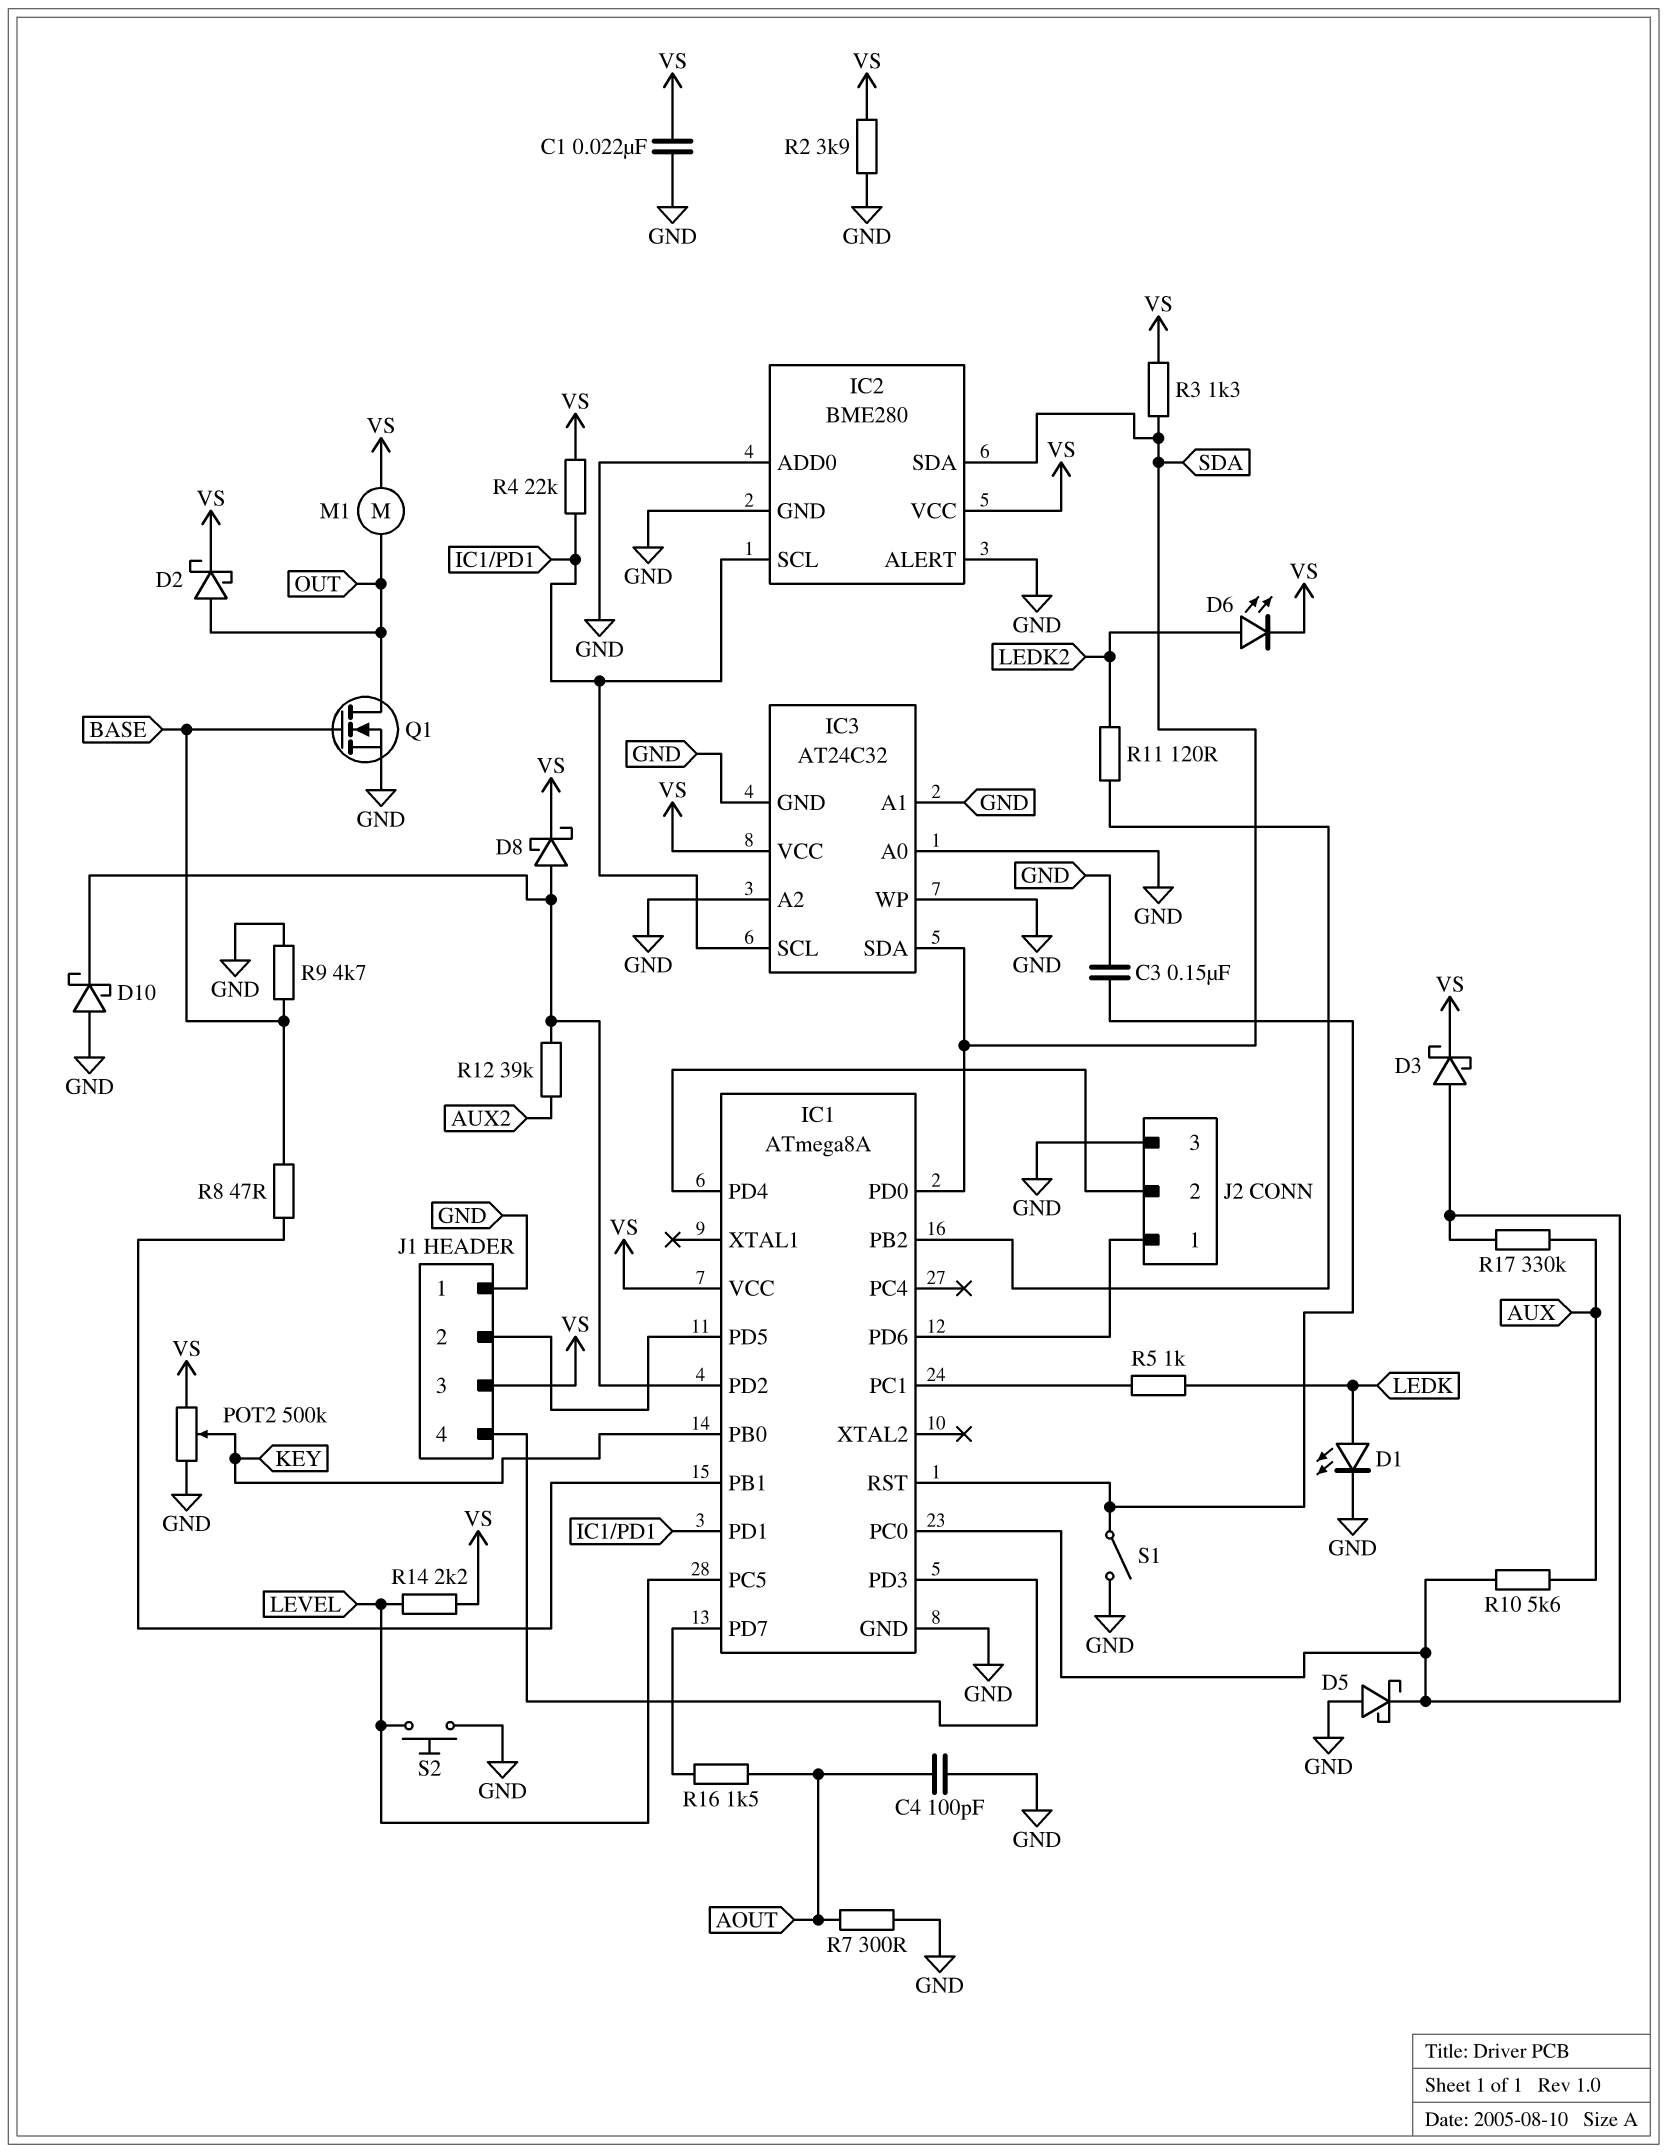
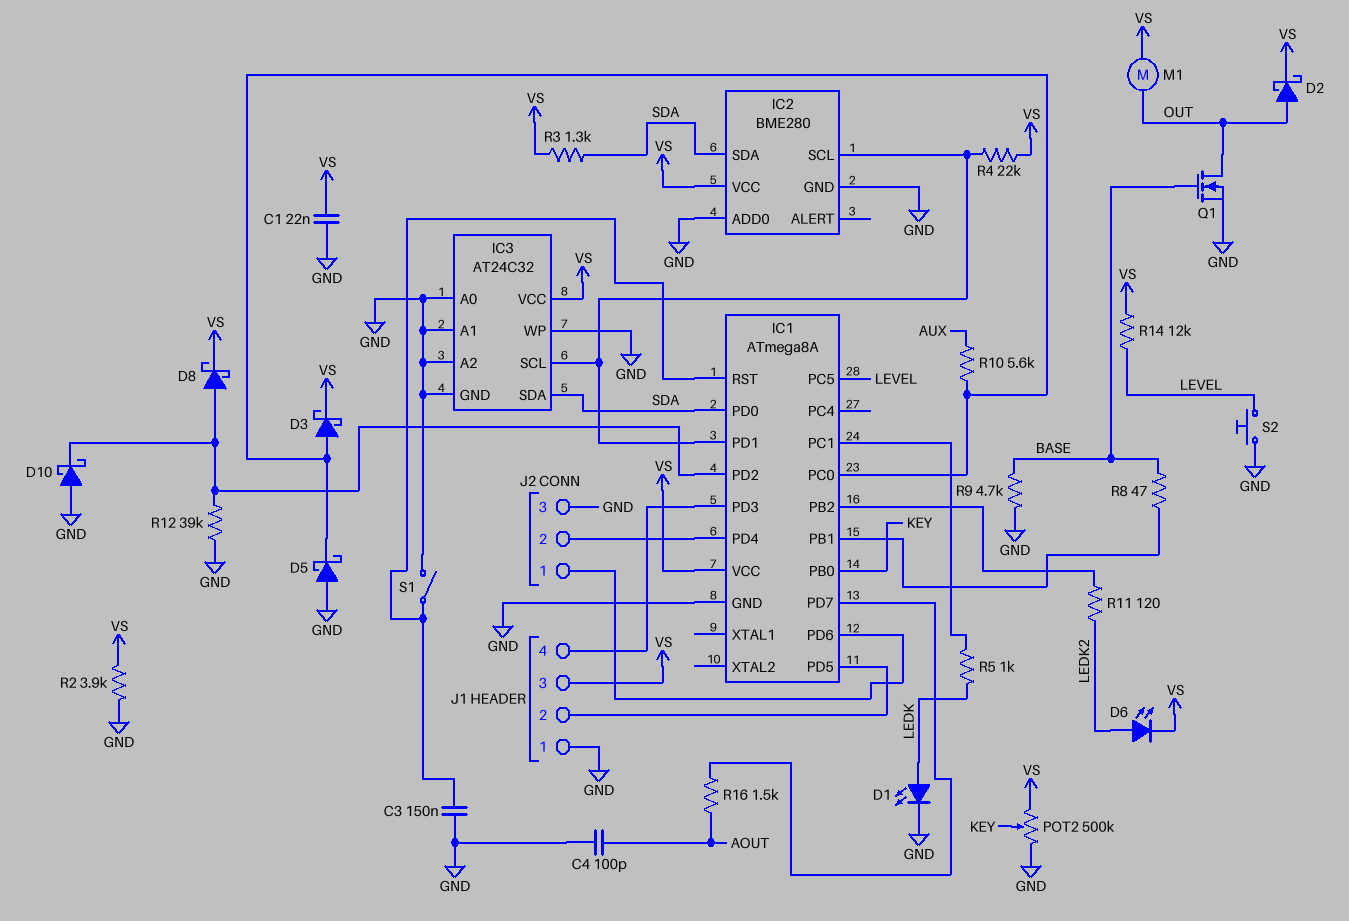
IC2 pin ALERT: GND -> none
R7: 300 (AOUT, GND) -> none
R12: 39k (AUX2, IC1/PD2) -> 39k (GND, IC1/PD2)
R14: 2.2k (LEVEL, VS) -> 12k (LEVEL, VS)
R17: 330k (AUX, IC1/PC0) -> none

